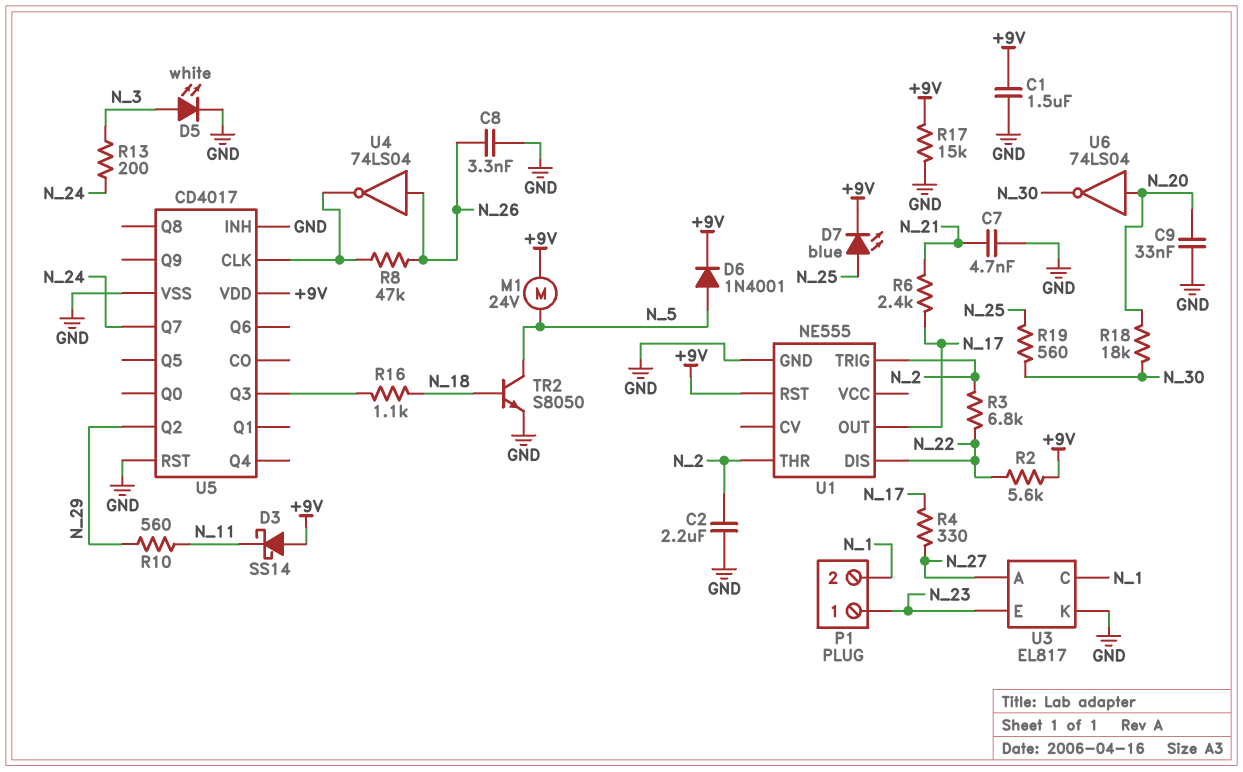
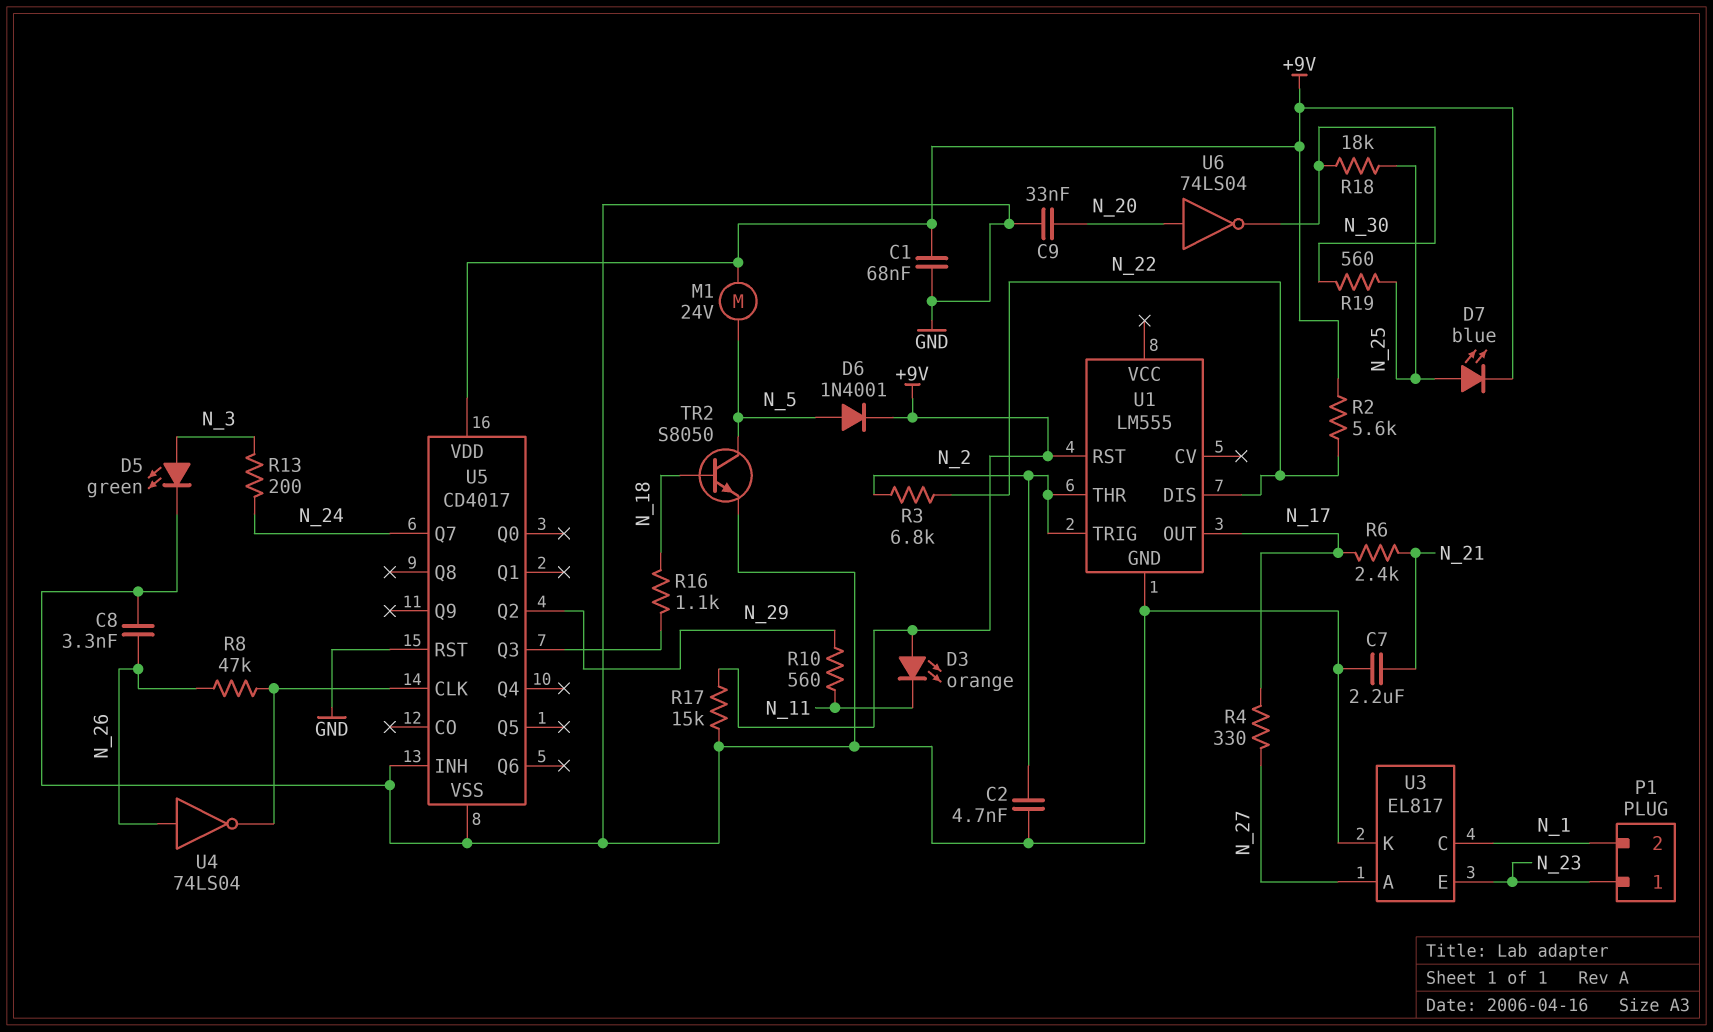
C1: 1.5uF (+9V, GND) -> 68nF (+9V, GND)
C2: 2.2uF (GND, N_2) -> 4.7nF (GND, N_2)
C7: 4.7nF (GND, N_21) -> 2.2uF (GND, N_21)
D3: schottky SS14 (A +9V, K N_11) -> LED orange (A +9V, K N_11)
D5: LED white (A N_3, K GND) -> LED green (A N_3, K GND)
R18: 18k (N_20, N_30) -> 18k (N_25, N_30)
U1: NE555 -> LM555

